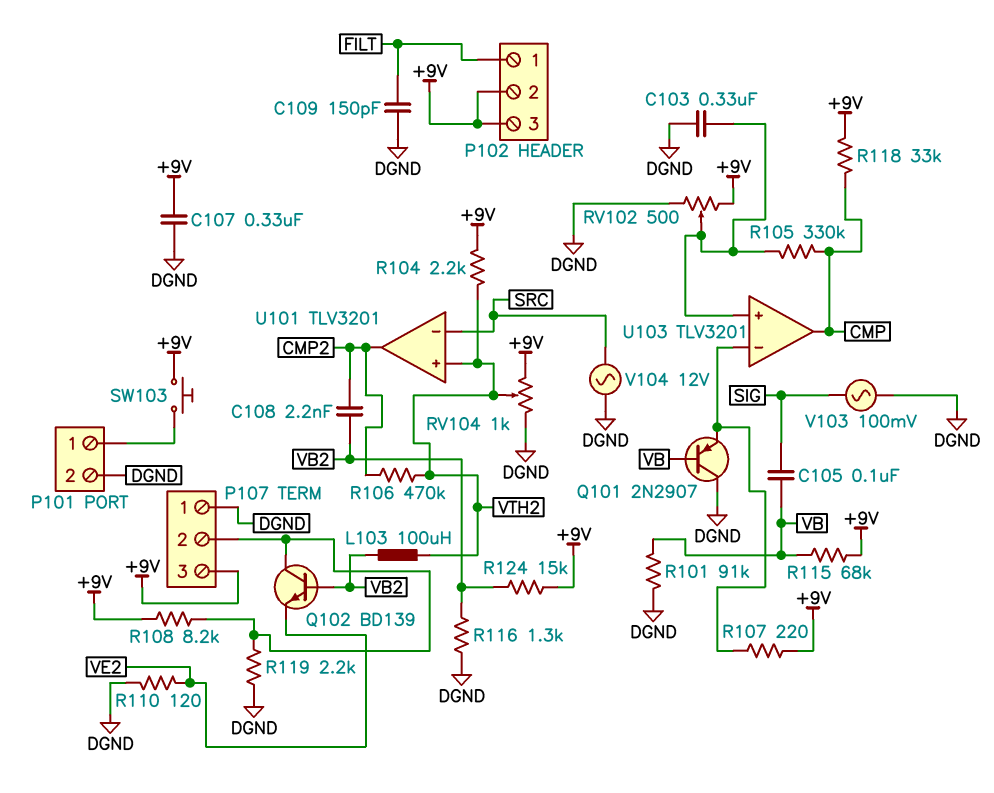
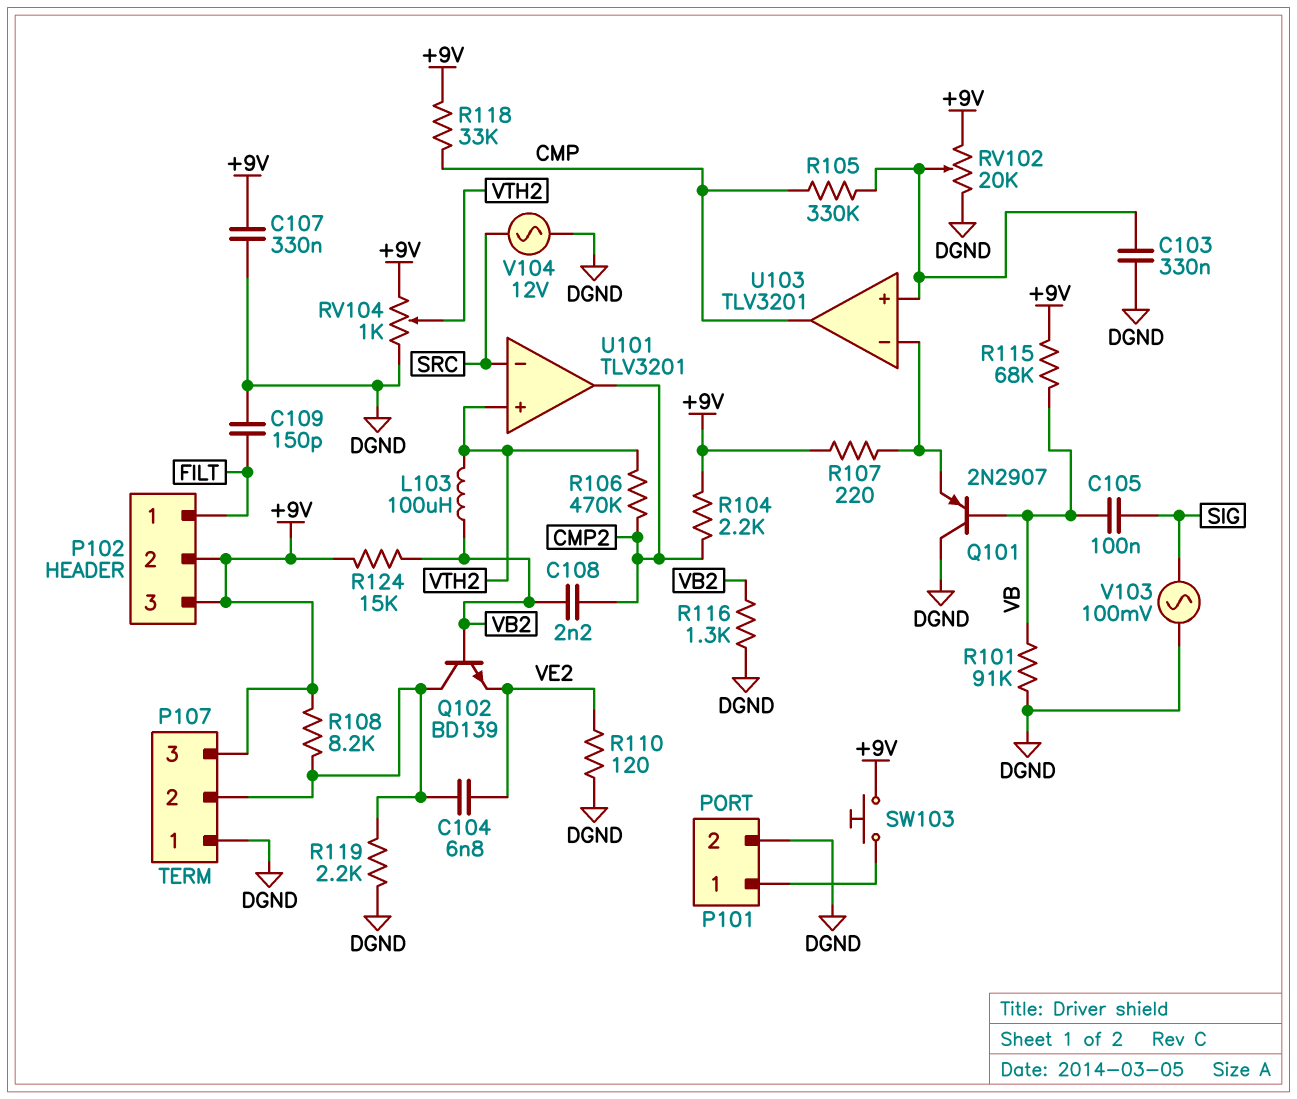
C104: none -> 6.8nF (P107/2, VE2)
R104: 2.2k (+9V, VTH2) -> 2.2k (+9V, CMP2)
RV102: 500 (+9V, DGND, wiper U103/in+) -> 20k (+9V, DGND, wiper U103/in+)

